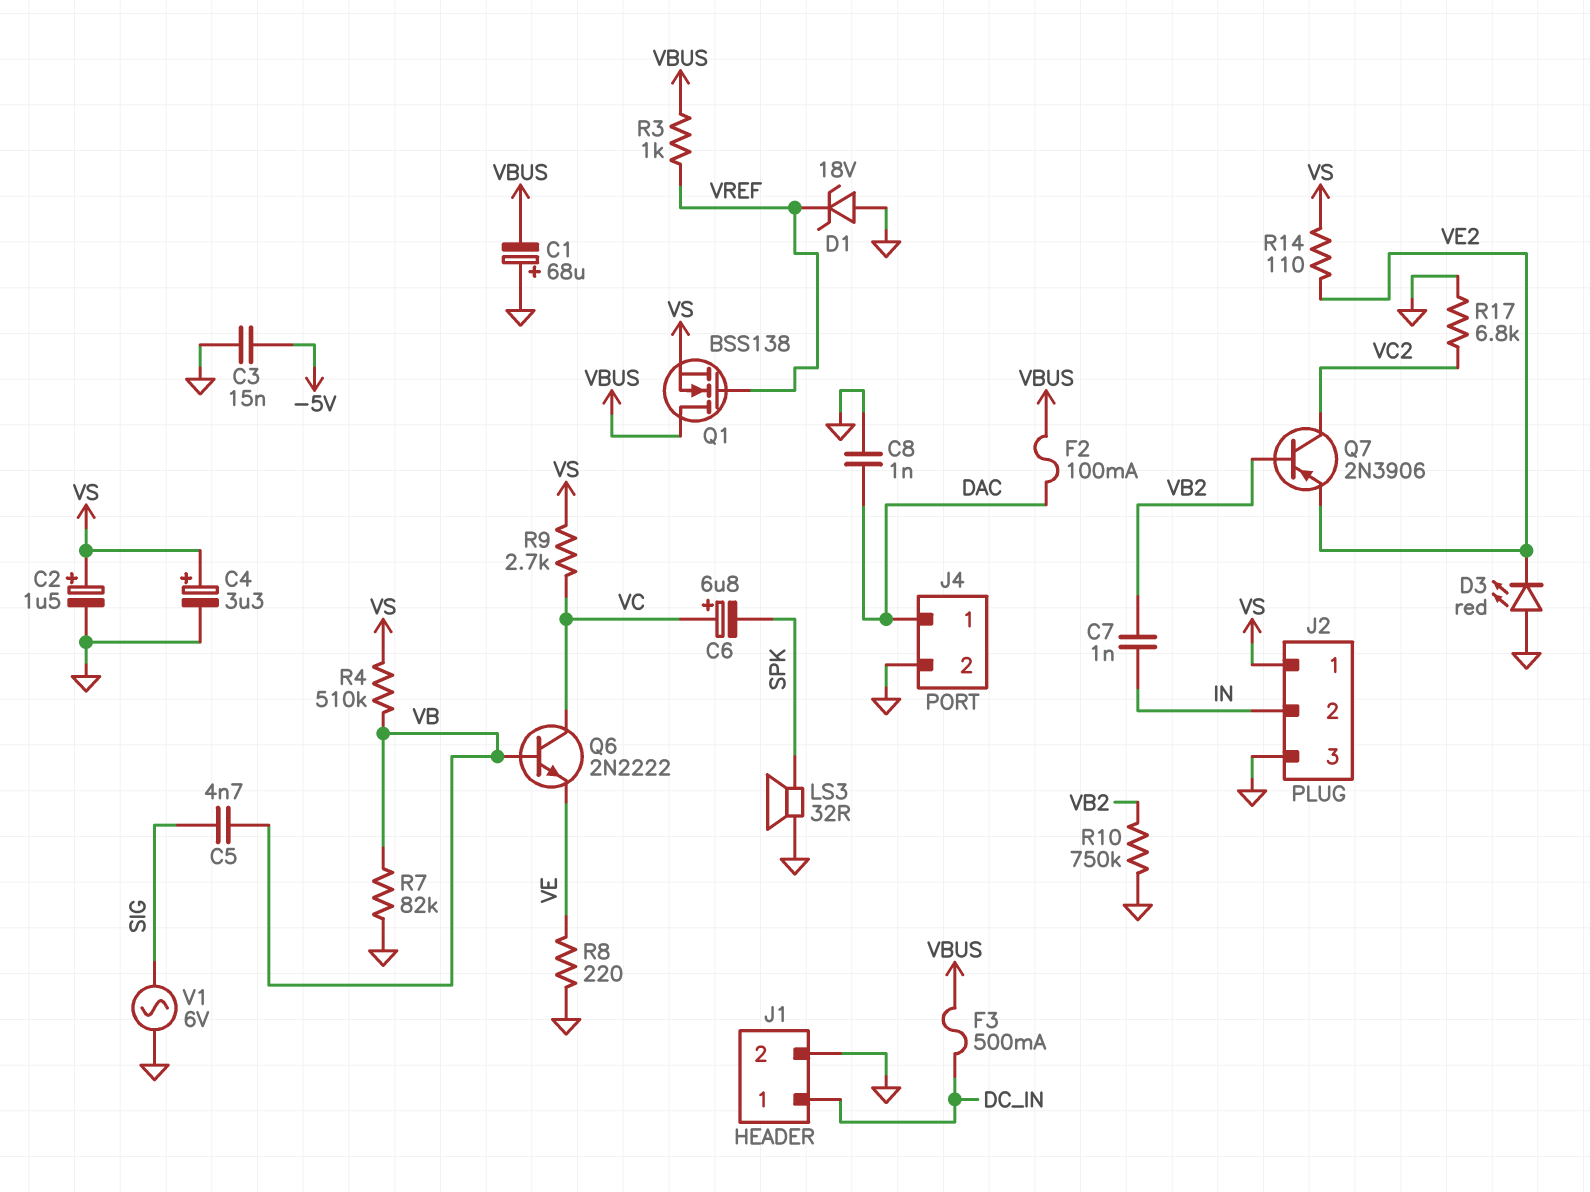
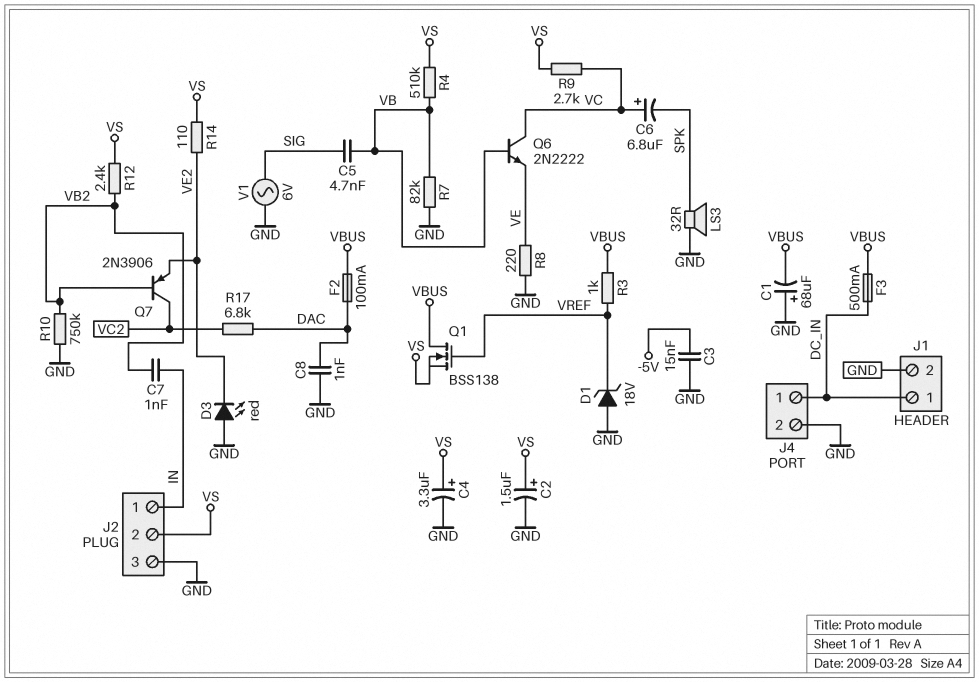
J2 pin 1: VS -> IN
J2 pin 2: IN -> VS
J4 pin 1: DAC -> DC_IN
R12: none -> 2.4k (VB2, VS)
R17: 6.8k (GND, VC2) -> 6.8k (DAC, VC2)

